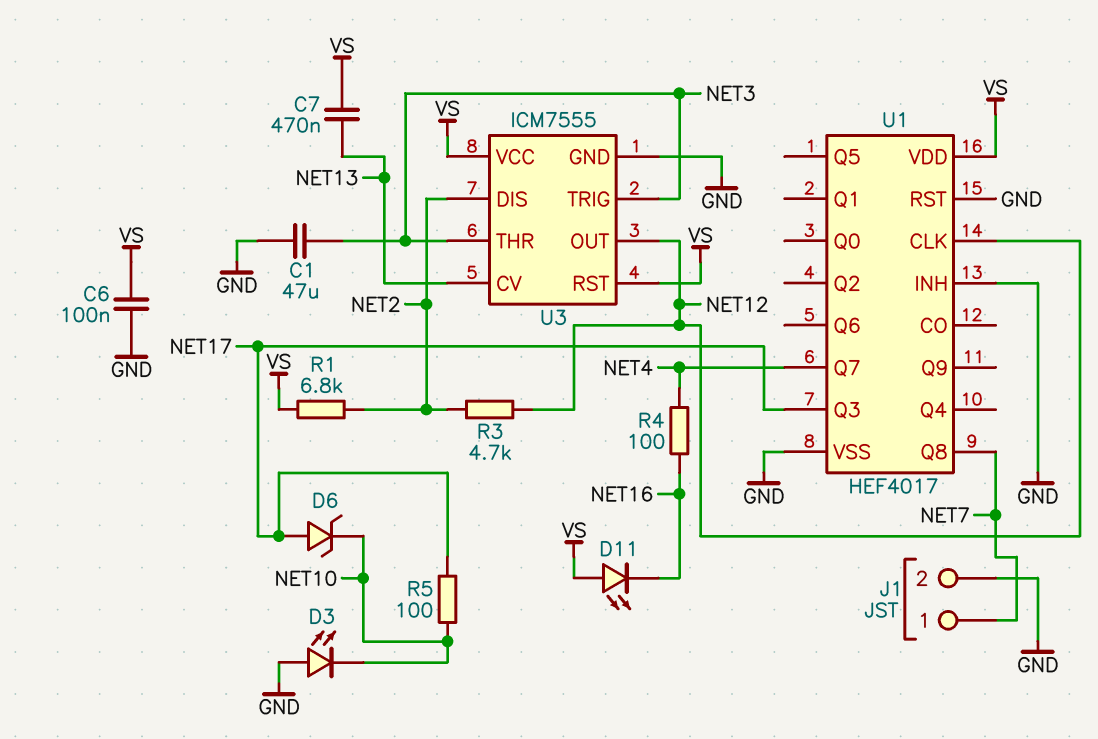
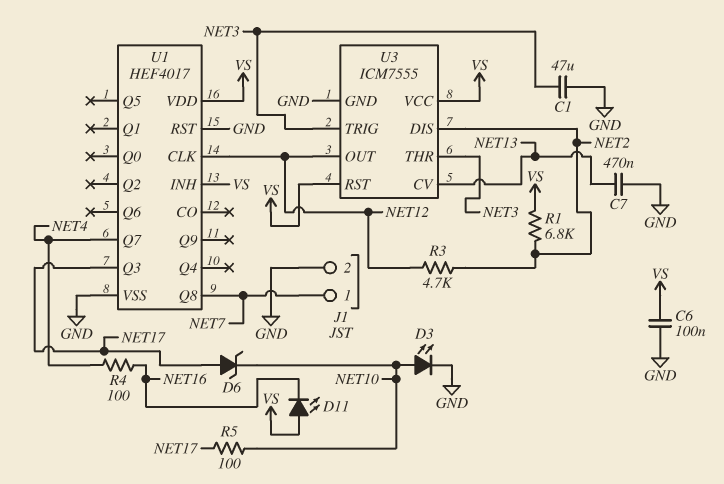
C7: 470nF (NET13, VS) -> 470nF (GND, NET13)
D3: LED (A GND, K NET10) -> LED (A NET10, K GND)
U1 pin INH: GND -> VS

